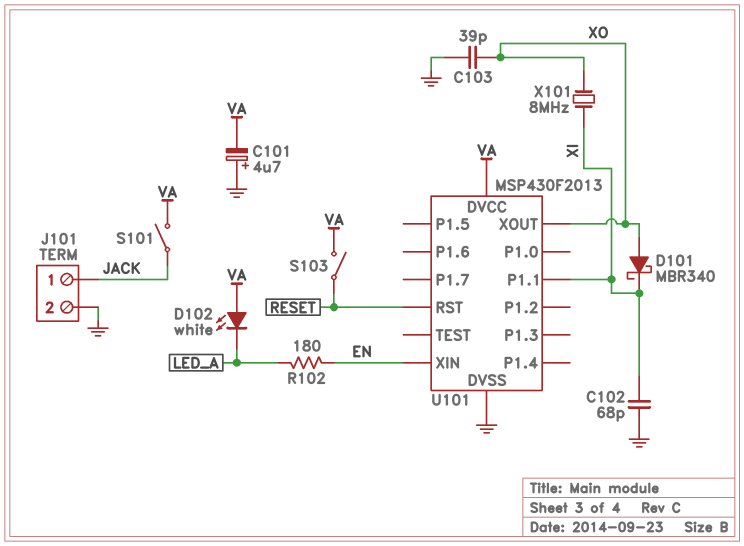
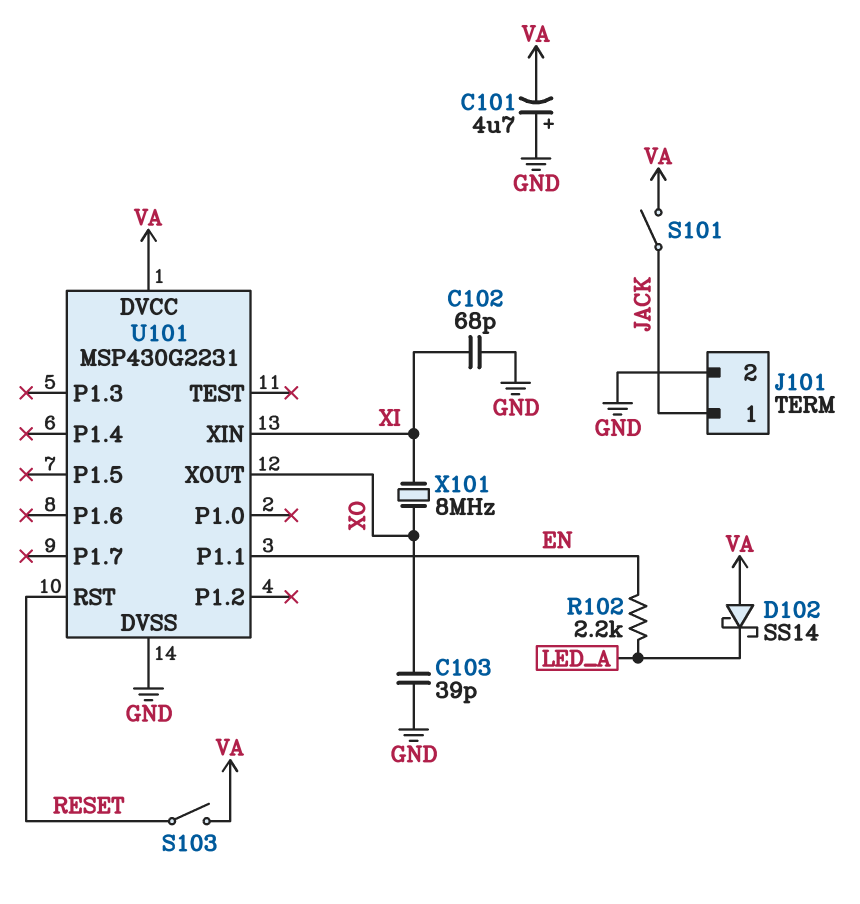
D101: schottky MBR340 (A XO, K XI) -> none
D102: LED white (A VA, K LED_A) -> schottky SS14 (A VA, K LED_A)
R102: 180 (EN, LED_A) -> 2.2k (EN, LED_A)
U101: MSP430F2013 -> MSP430G2231
U101 pin P1.1: XI -> EN
U101 pin XIN: EN -> XI

